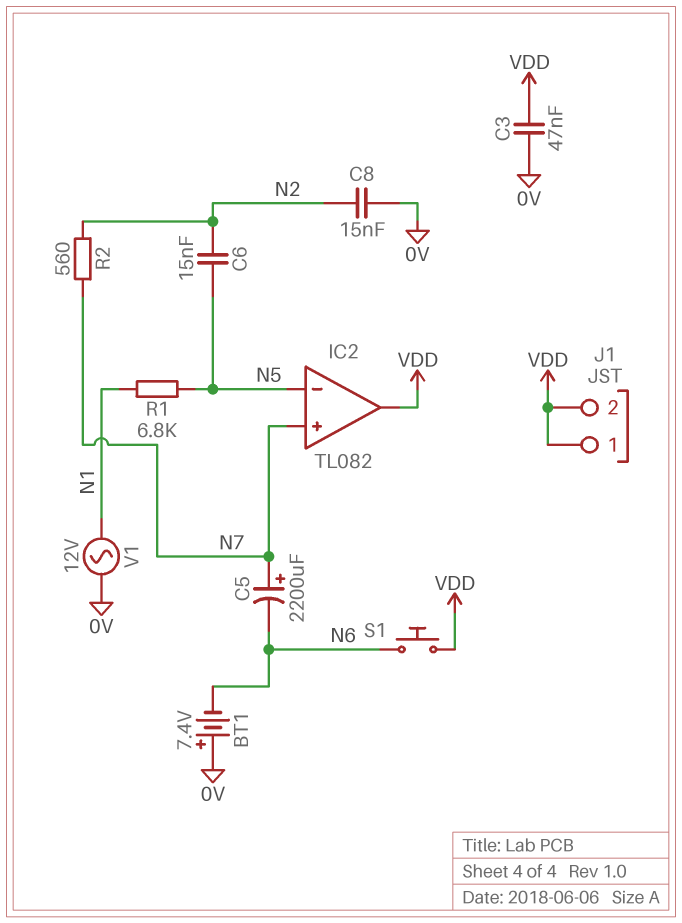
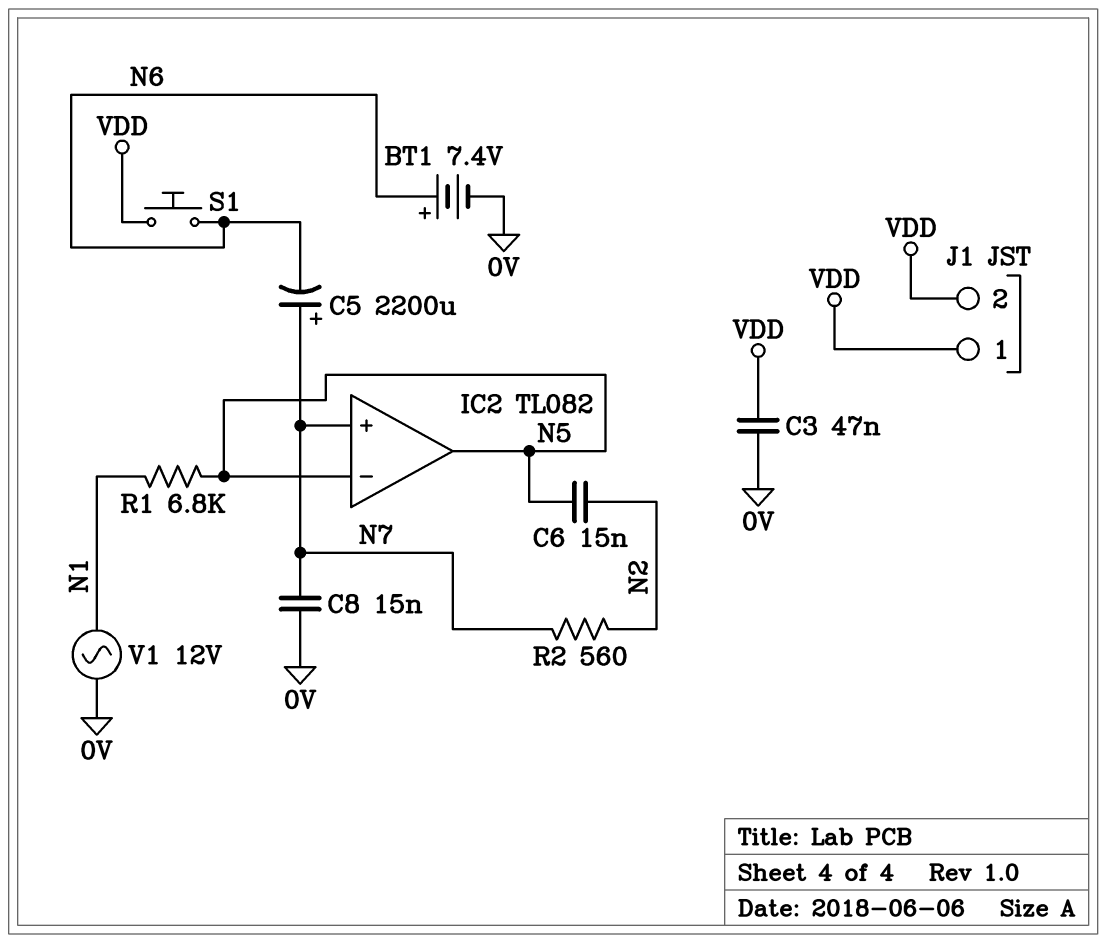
BT1: 7.4V (plus 0V, minus N6) -> 7.4V (plus N6, minus 0V)
C8: 15nF (0V, N2) -> 15nF (0V, N7)
IC2 pin out: VDD -> N5

